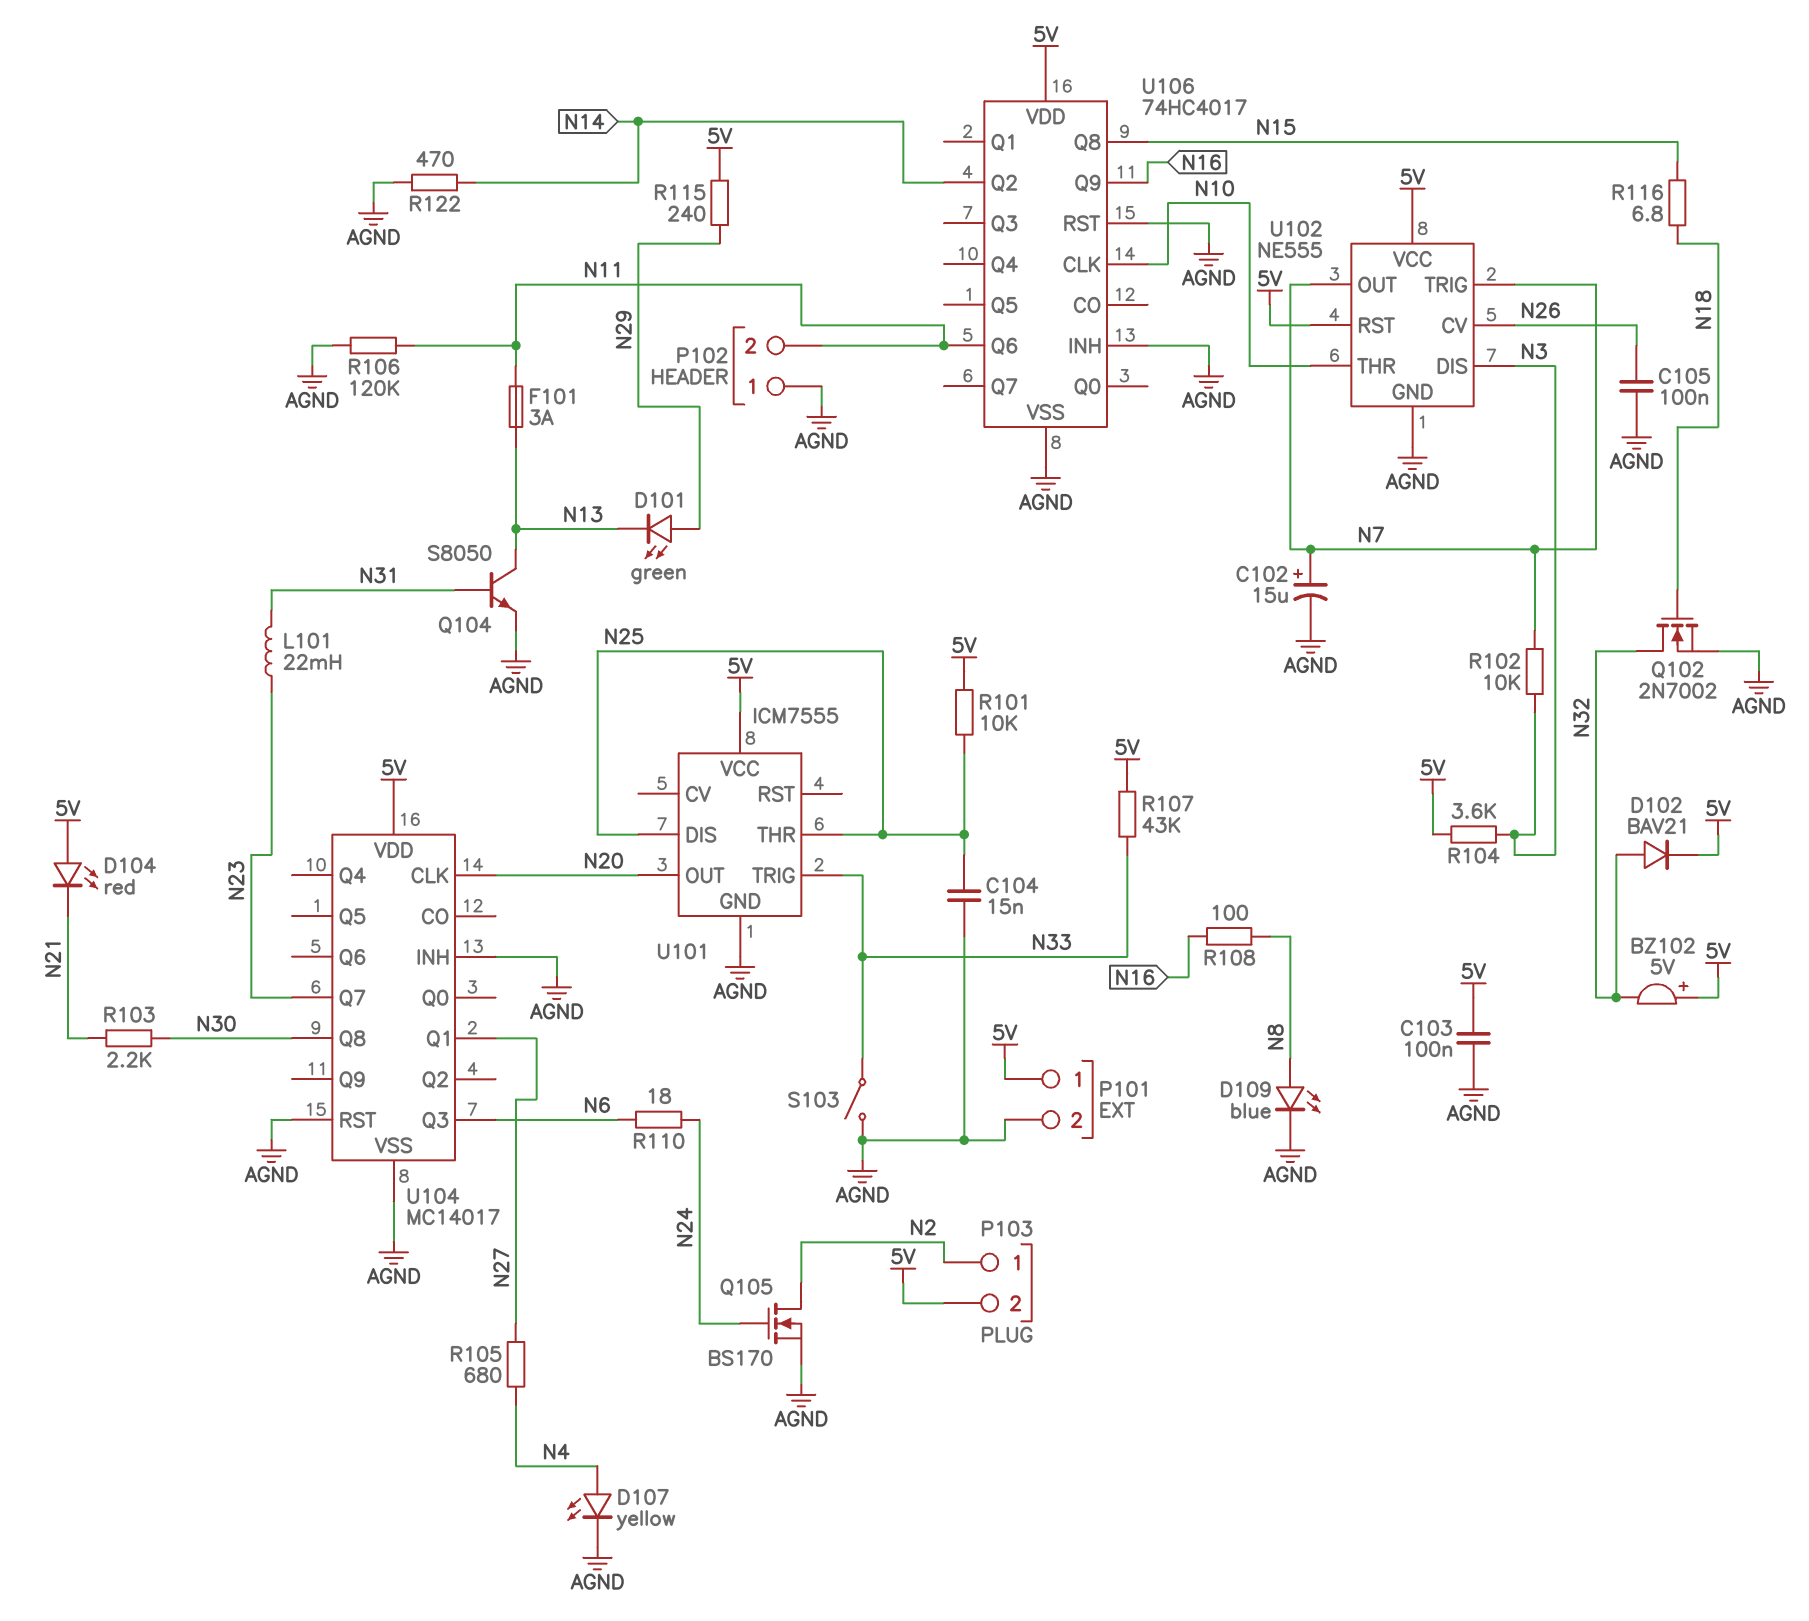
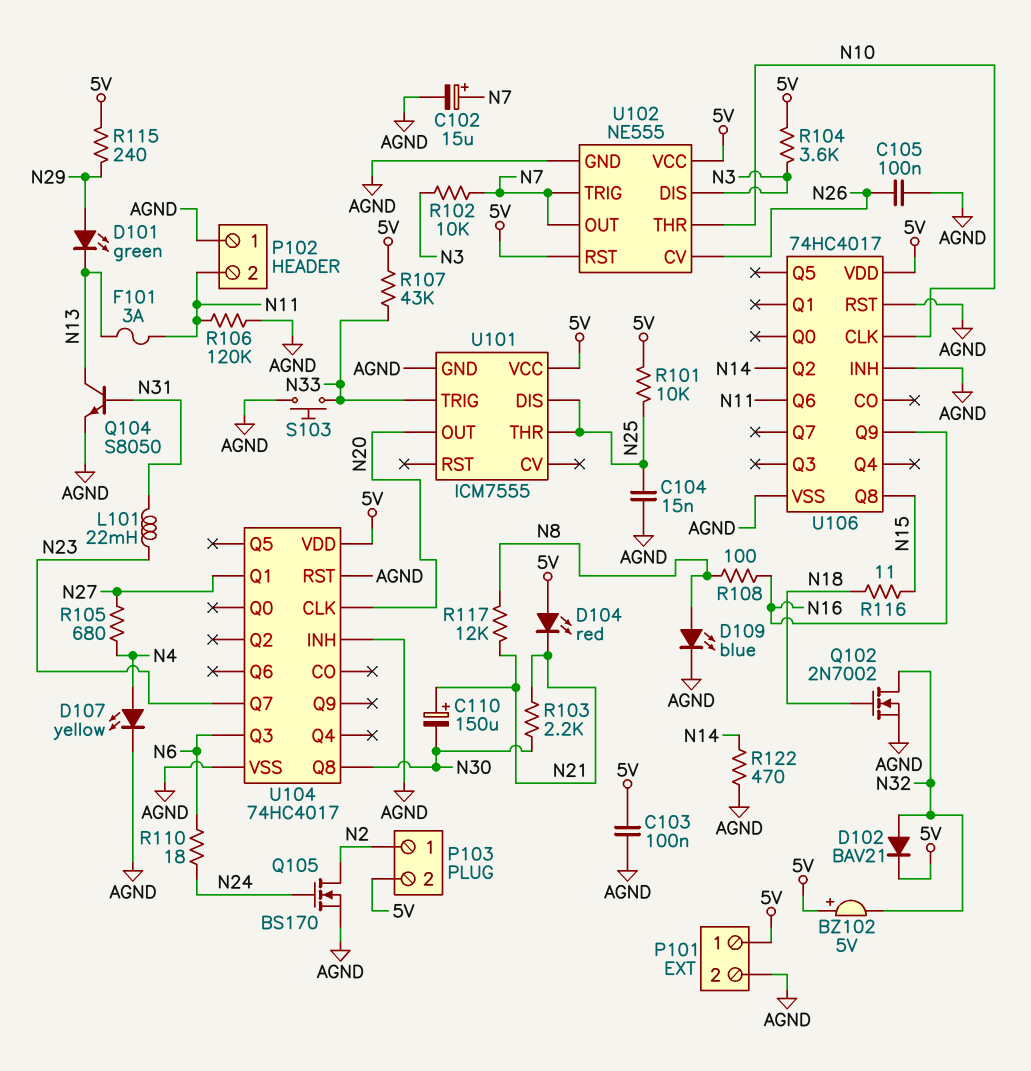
C110: none -> 150uF (plus N21, minus N30)
R116: 6.8 (N15, N18) -> 11 (N15, N18)
R117: none -> 12k (N8, N21)
S103: switch (AGND, N33) -> button (AGND, N33)
U104: MC14017 -> 74HC4017

